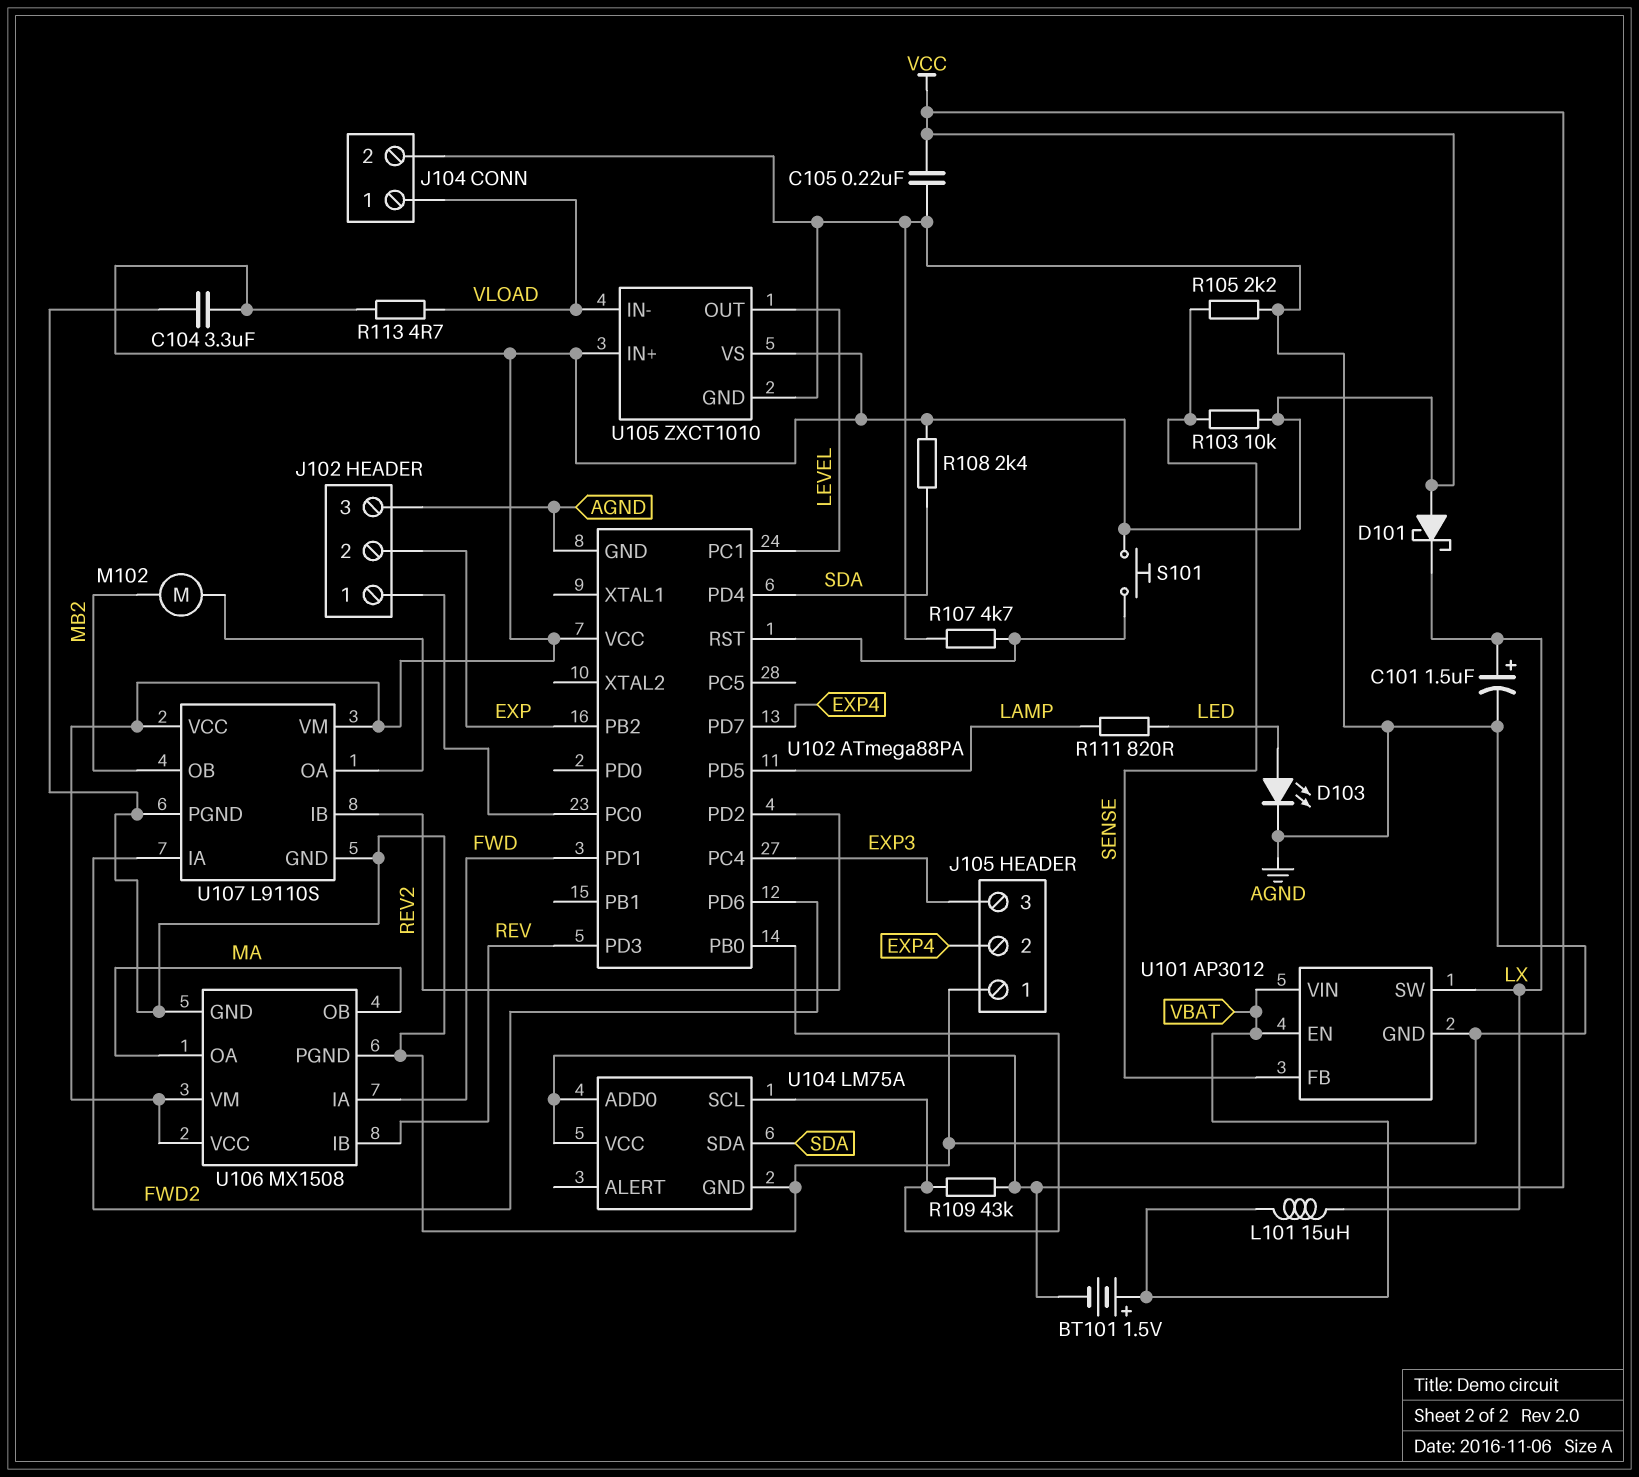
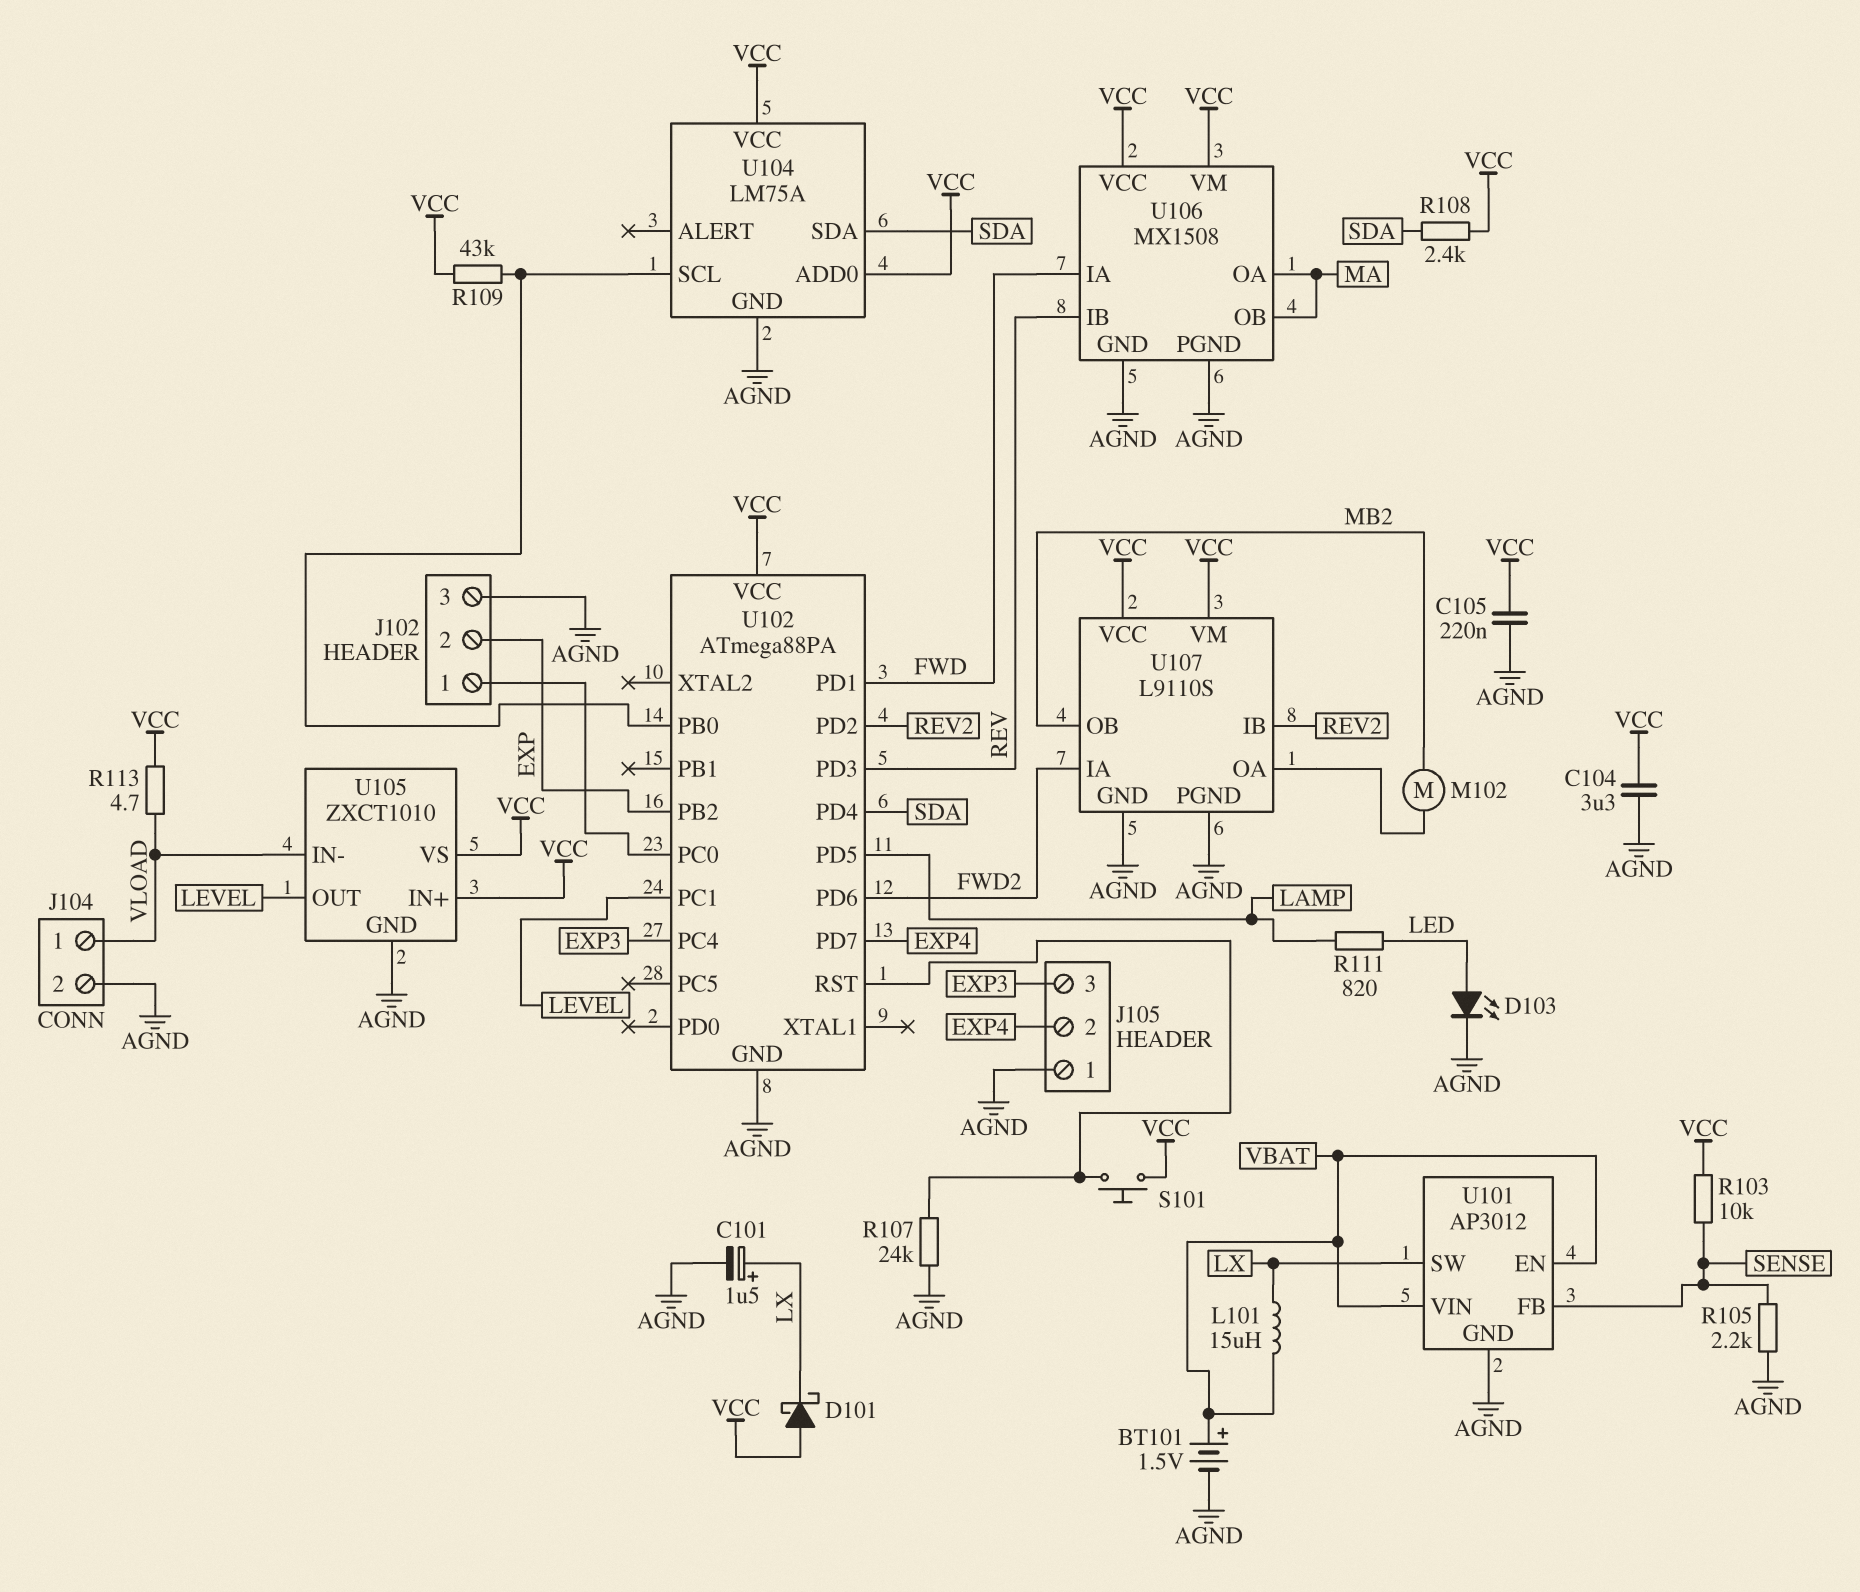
BT101: 1.5V (plus VBAT, minus VCC) -> 1.5V (plus VBAT, minus AGND)
R107: 4.7k (AGND, U102/RST) -> 24k (AGND, U102/RST)

